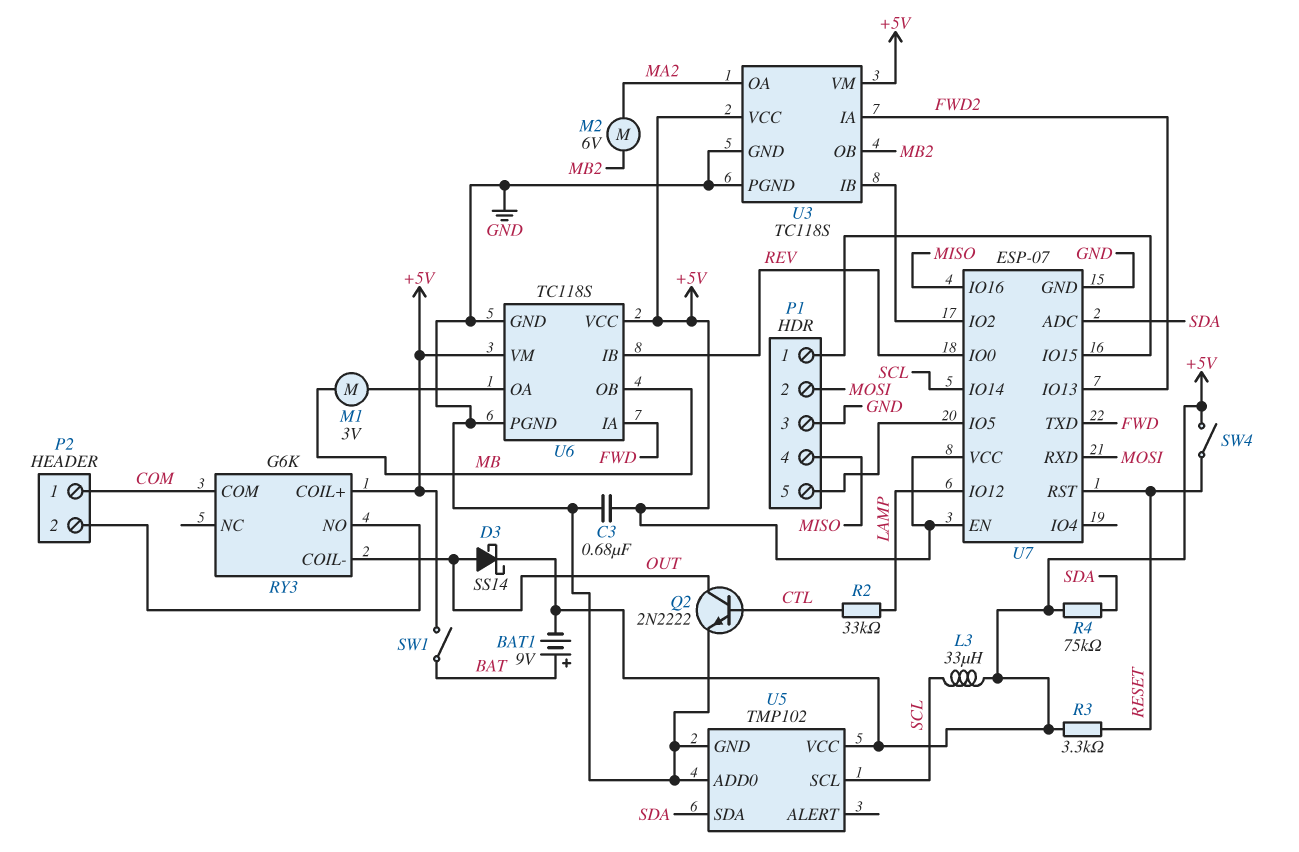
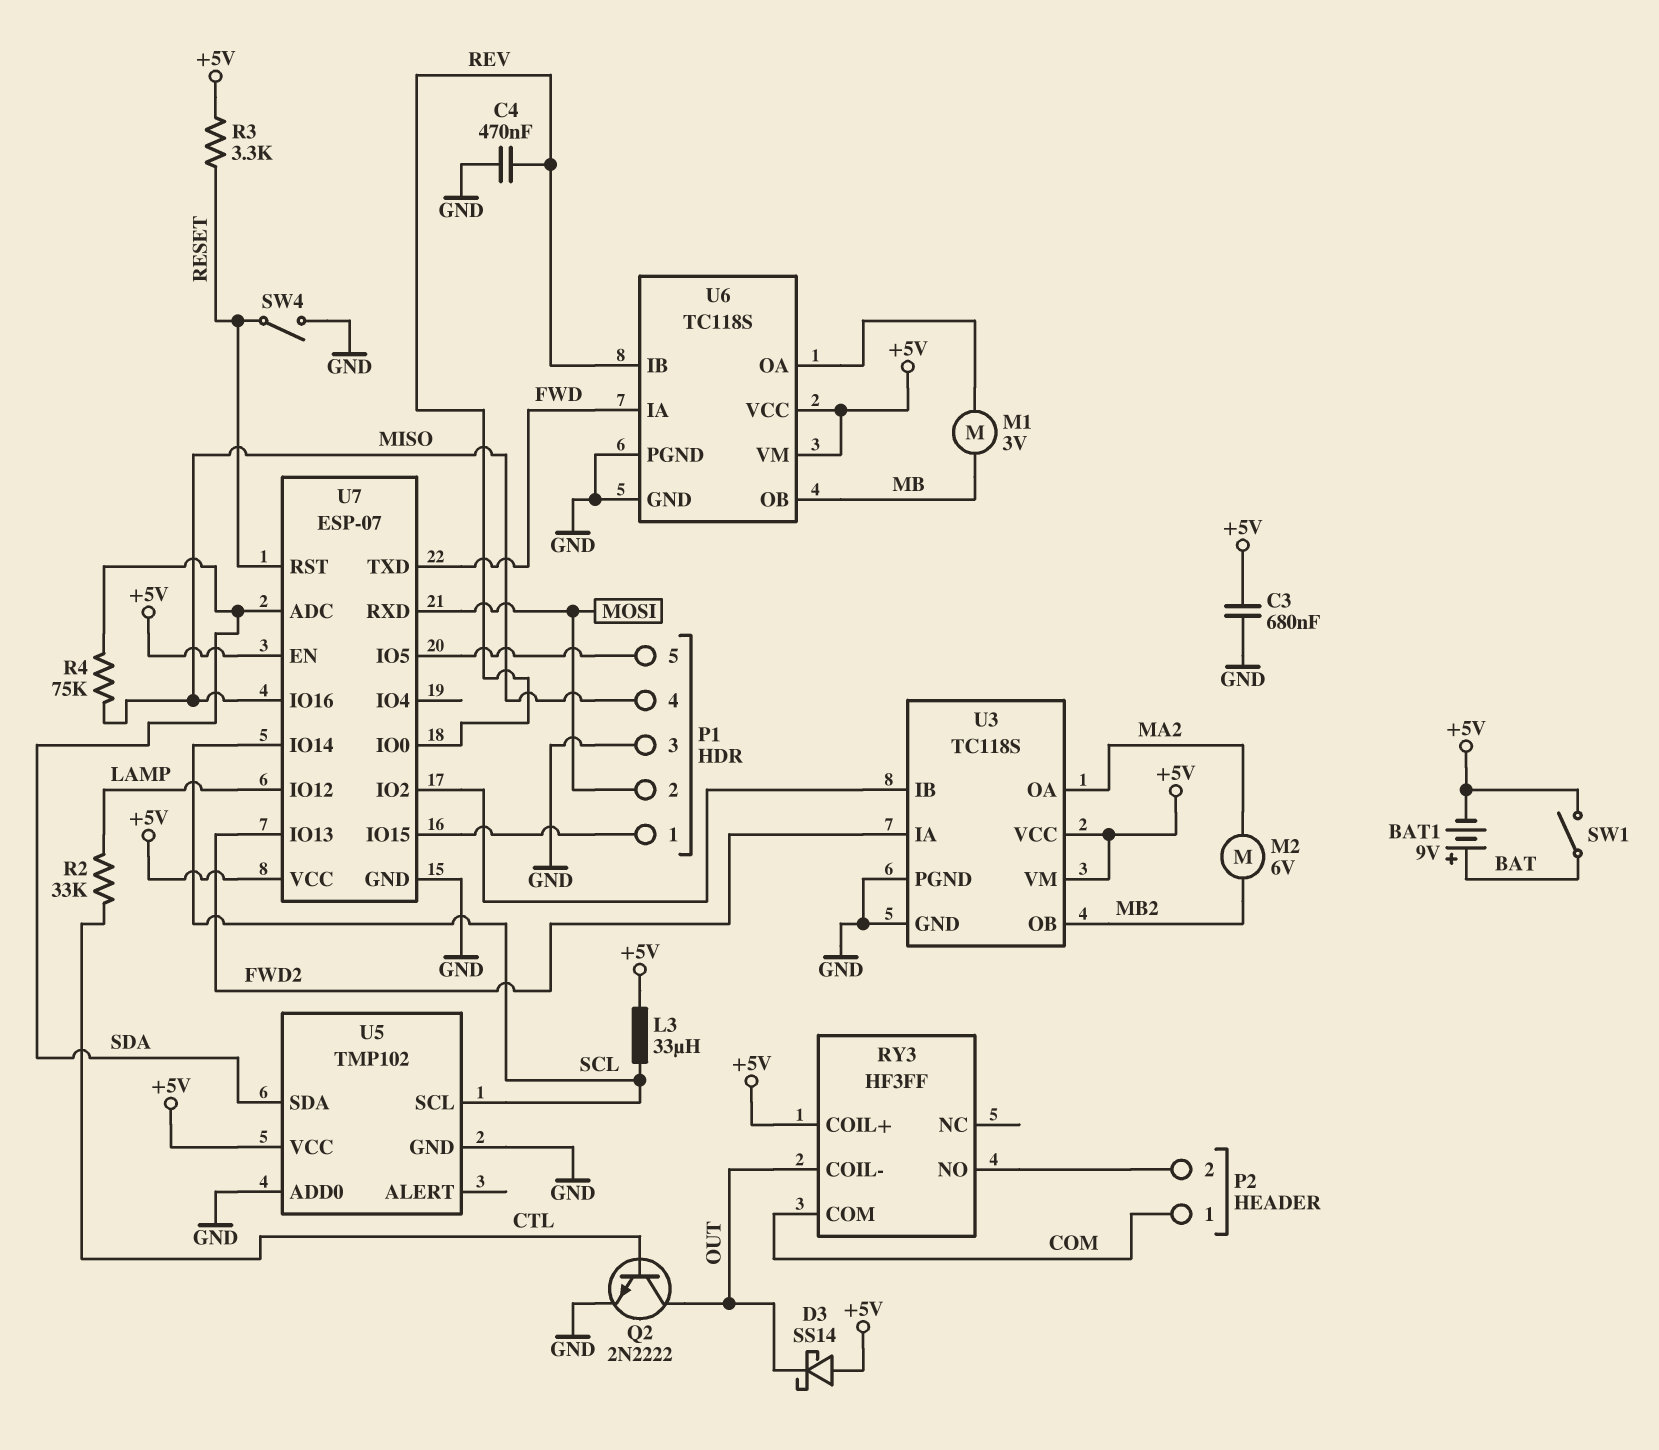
C4: none -> 470nF (GND, REV)
D3: schottky SS14 (A OUT, K +5V) -> schottky SS14 (A +5V, K OUT)
R4: 75k (+5V, SDA) -> 75k (MISO, SDA)
RY3: G6K -> HF3FF
SW4: switch (+5V, RESET) -> switch (GND, RESET)

